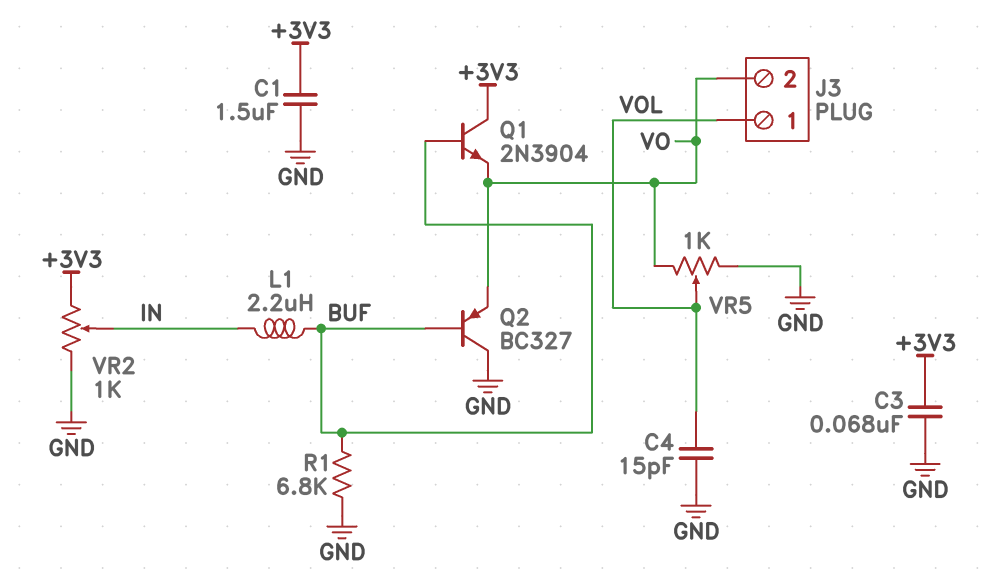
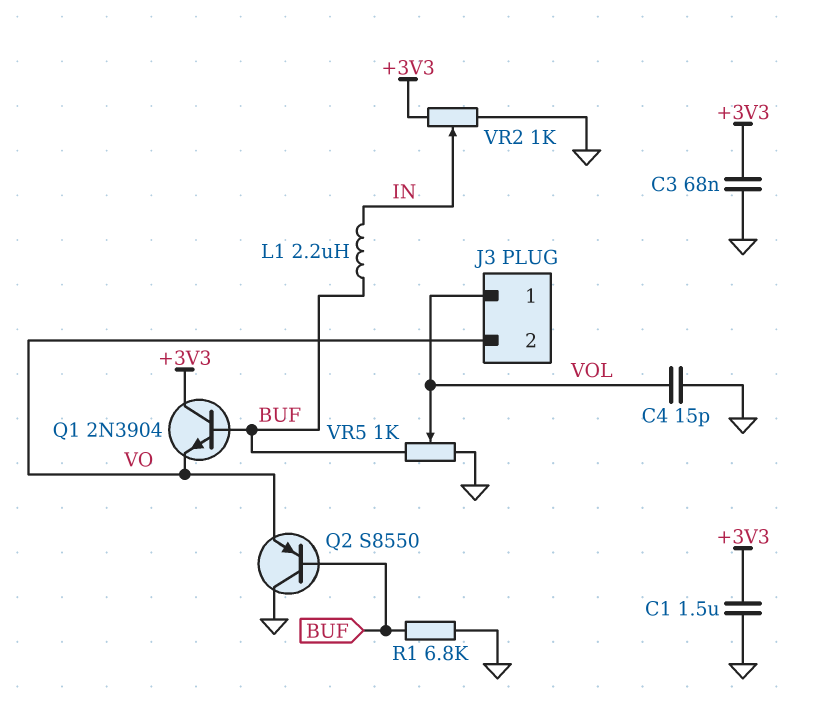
Q2: PNP BC327 (B BUF, C GND, E VO) -> PNP S8550 (B BUF, C GND, E VO)
VR5: 1k (GND, VO, wiper VOL) -> 1k (BUF, GND, wiper VOL)

